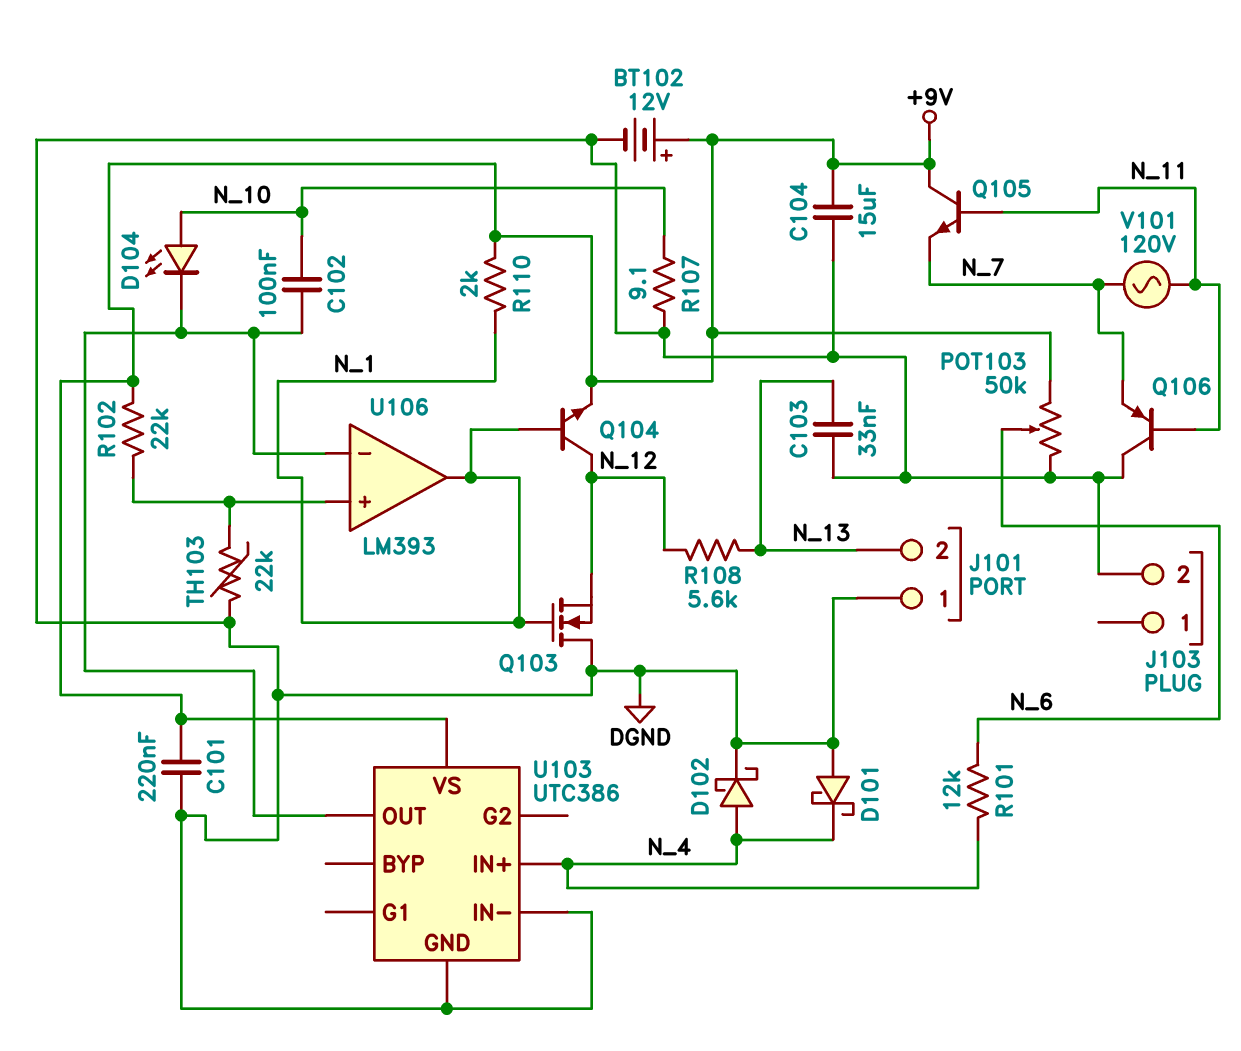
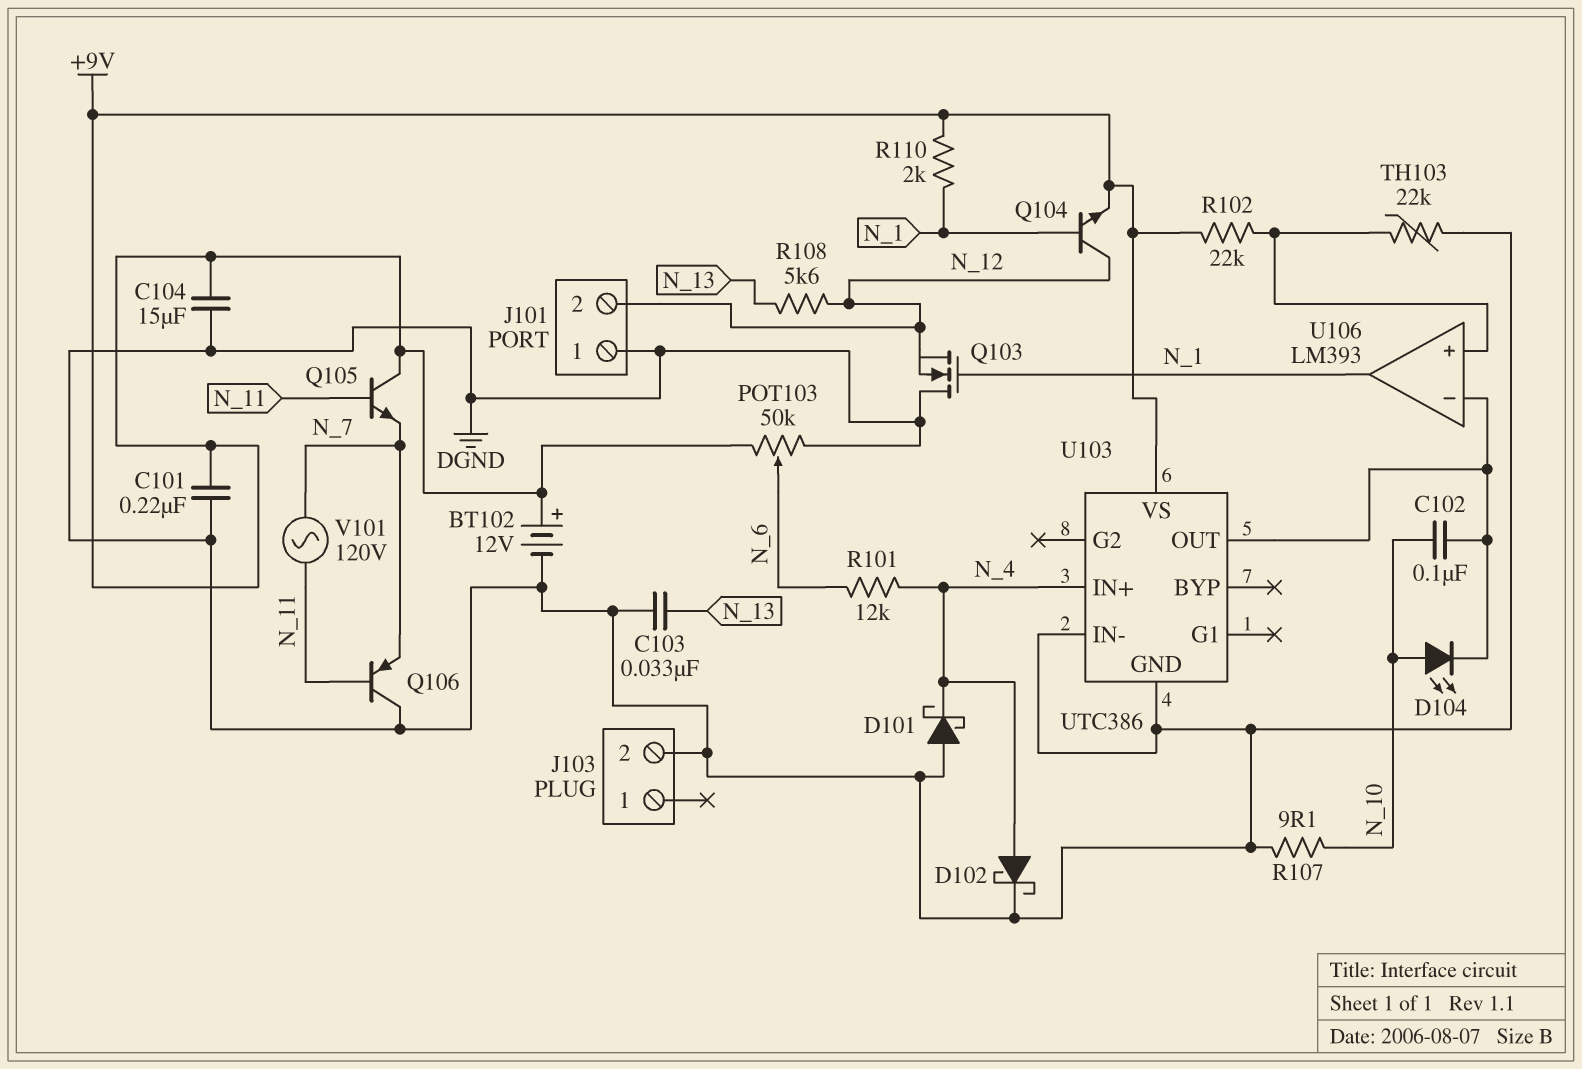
J101 pin 2: N_13 -> N_12

